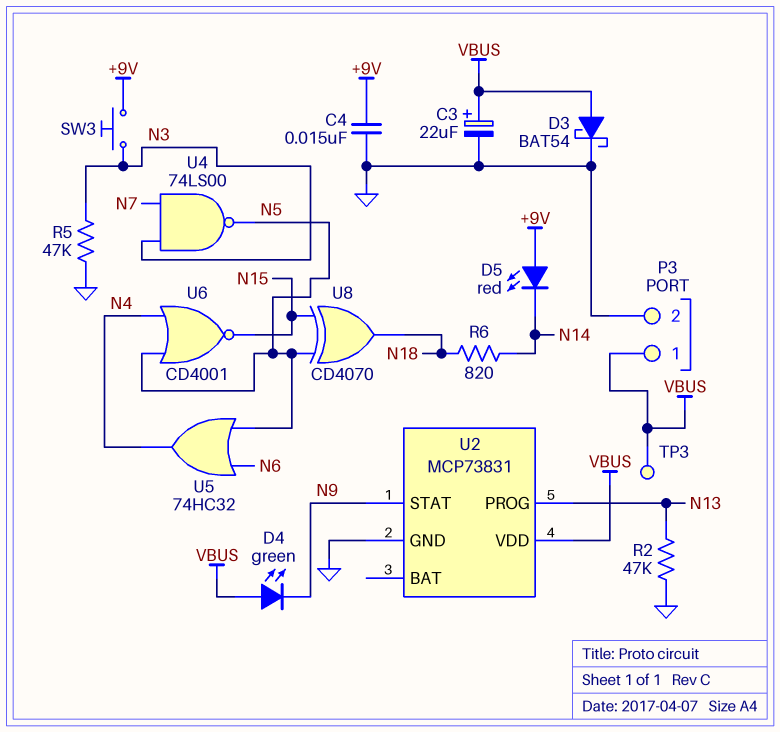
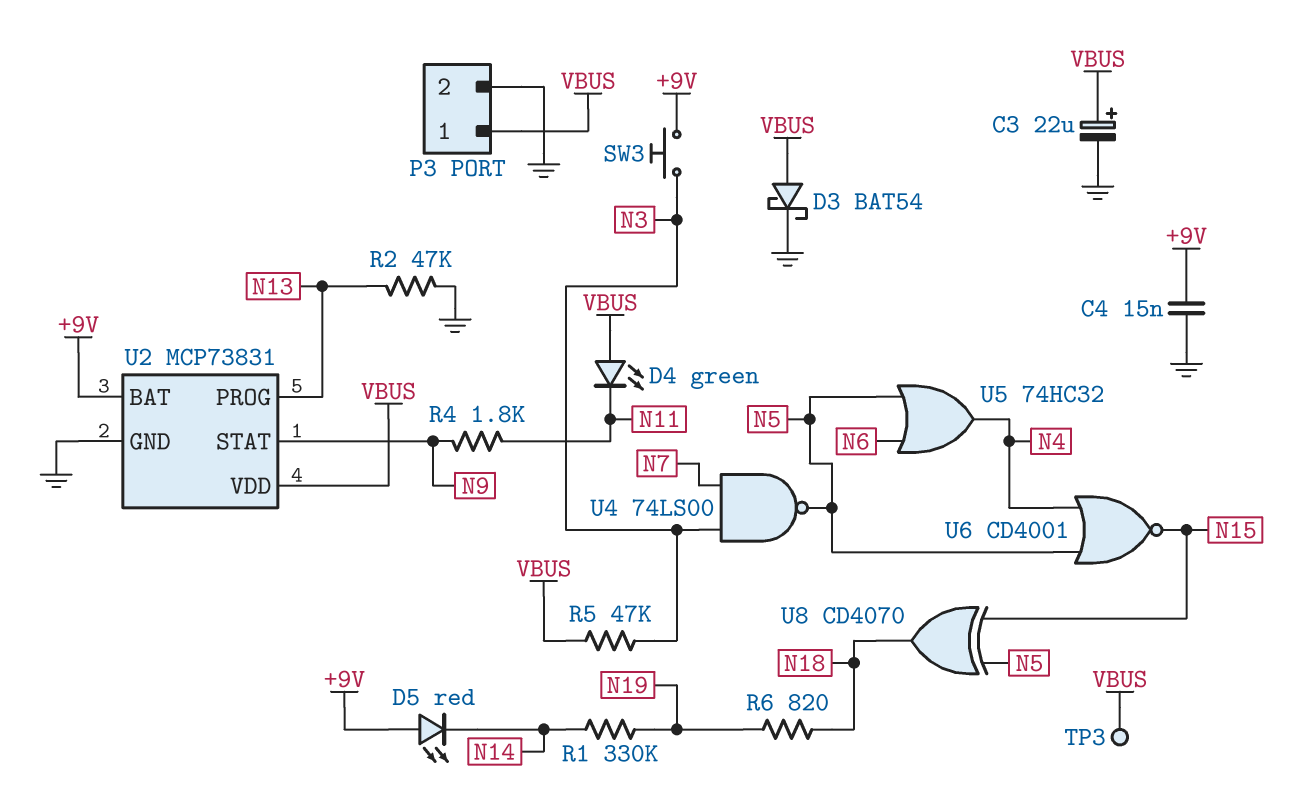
D4: LED green (A VBUS, K N9) -> LED green (A VBUS, K N11)
R1: none -> 330k (N14, N19)
R4: none -> 1.8k (N9, N11)
R5: 47k (GND, N3) -> 47k (N3, VBUS)
R6: 820 (N14, N18) -> 820 (N18, N19)
U2 pin BAT: none -> +9V

